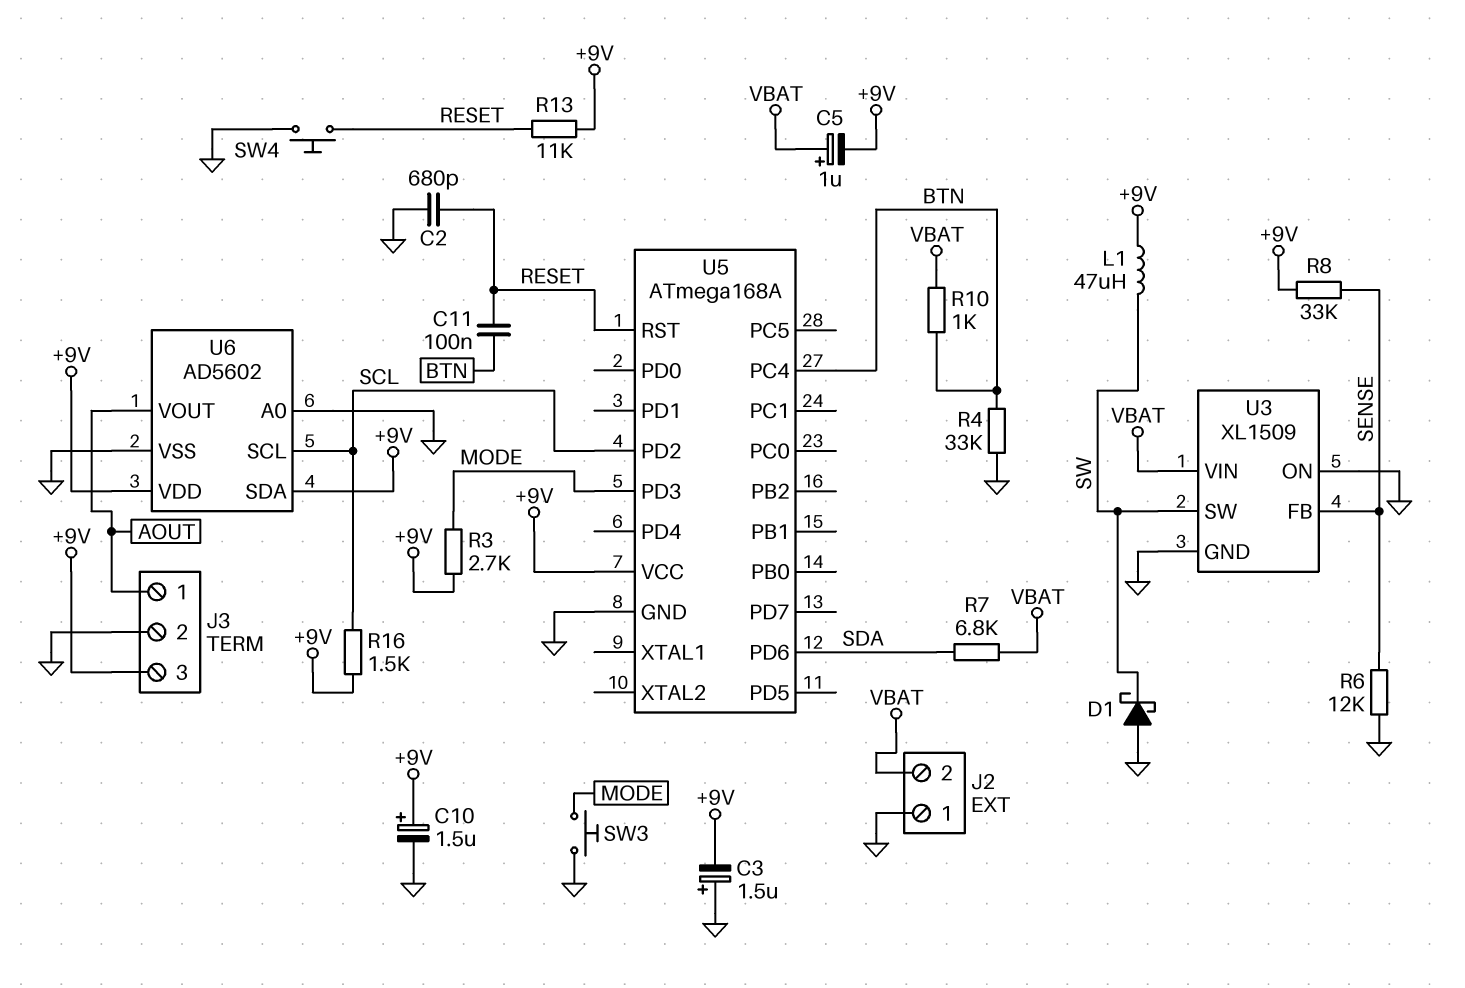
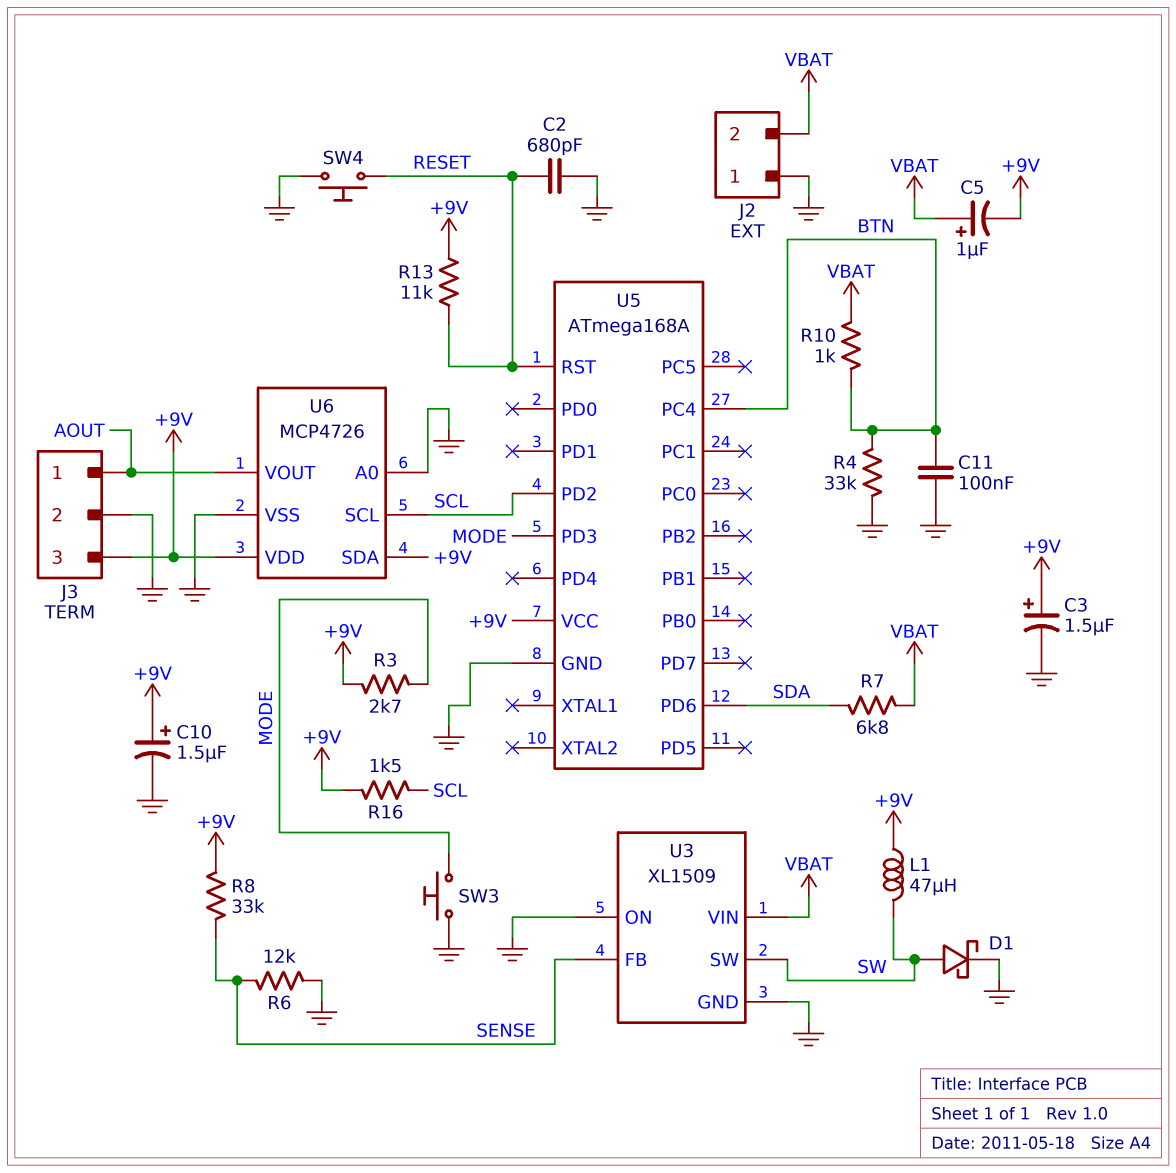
C3: 1.5uF (plus GND, minus +9V) -> 1.5uF (plus +9V, minus GND)
C11: 100nF (BTN, RESET) -> 100nF (BTN, GND)
D1: schottky (A GND, K SW) -> schottky (A SW, K GND)
U6: AD5602 -> MCP4726

